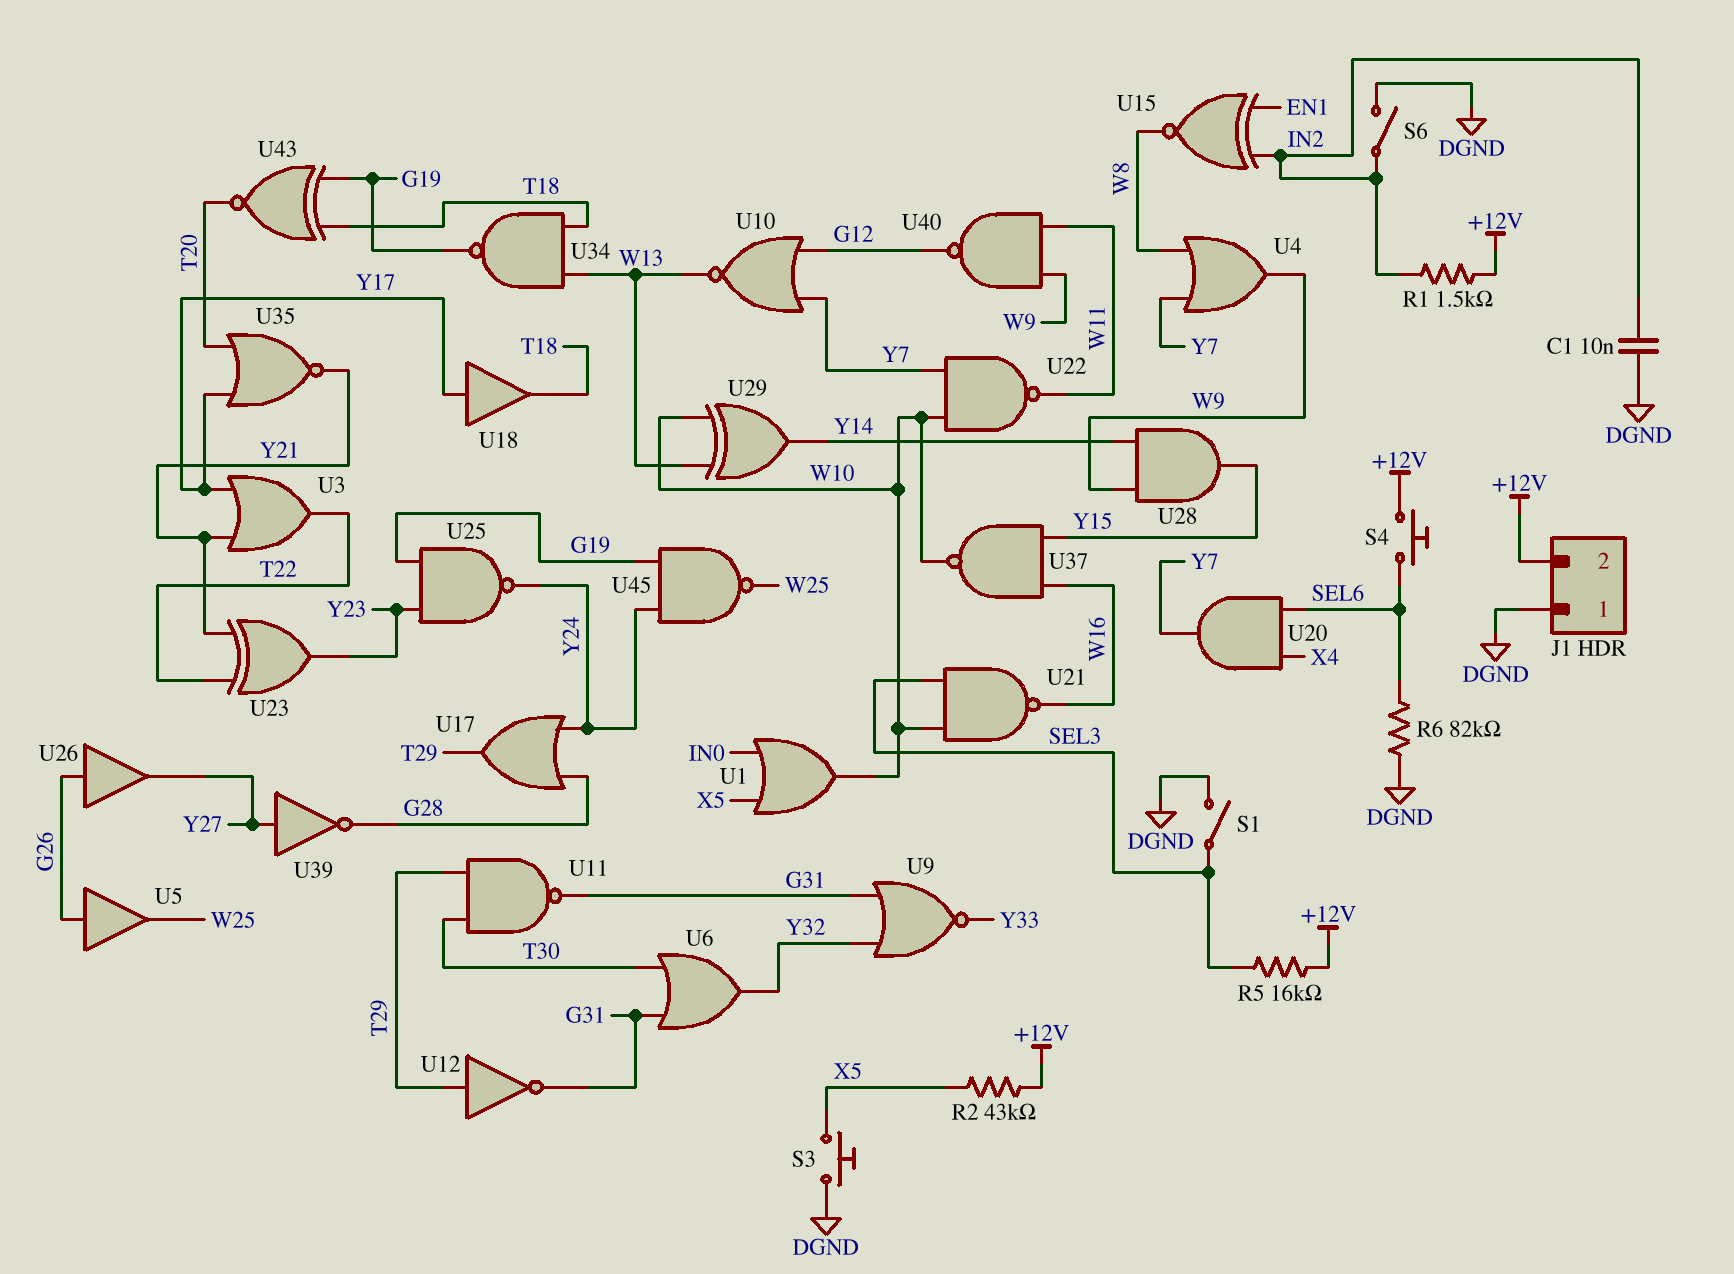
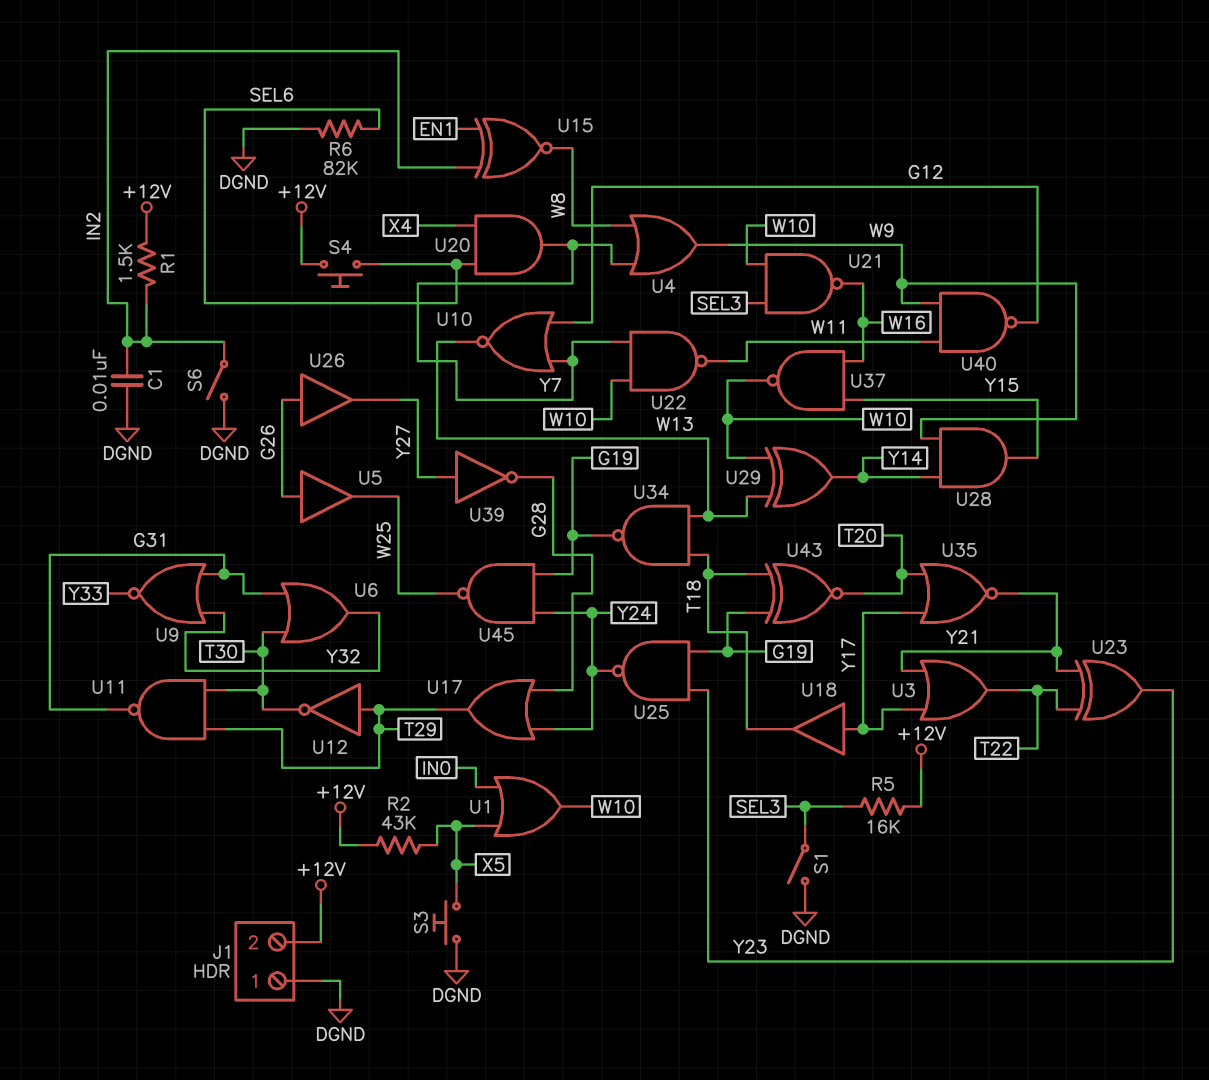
U12: NOT (in T29, out G31) -> NOT (in T29, out T30)

